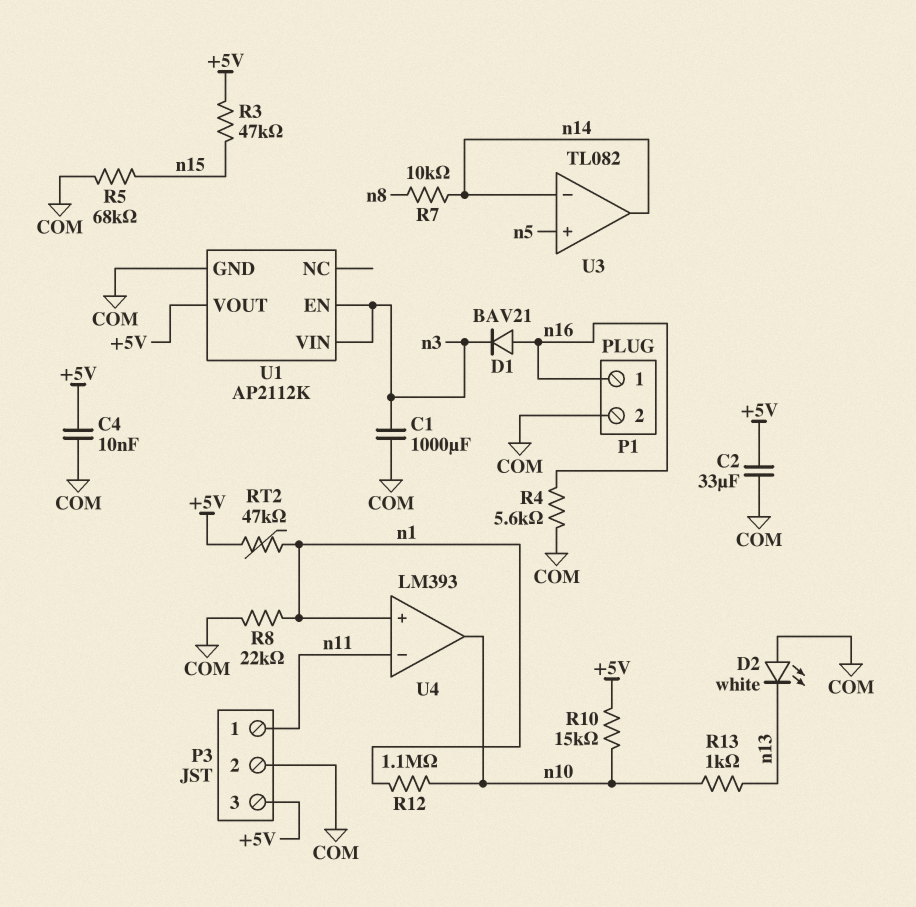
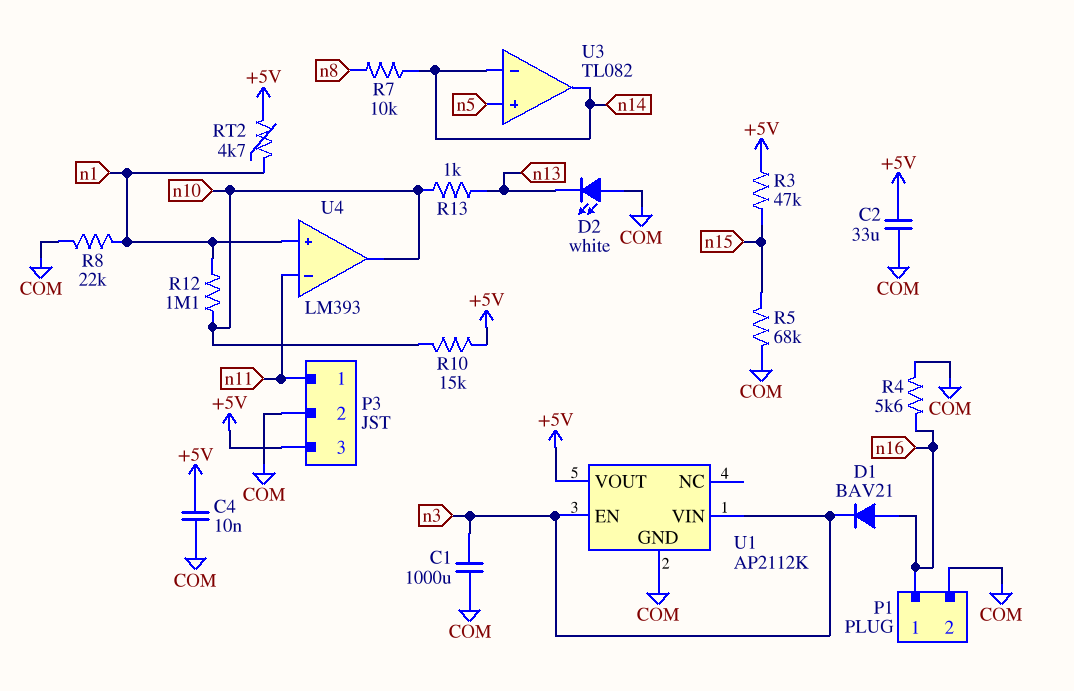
RT2: 47k (+5V, n1) -> 4.7k (+5V, n1)

